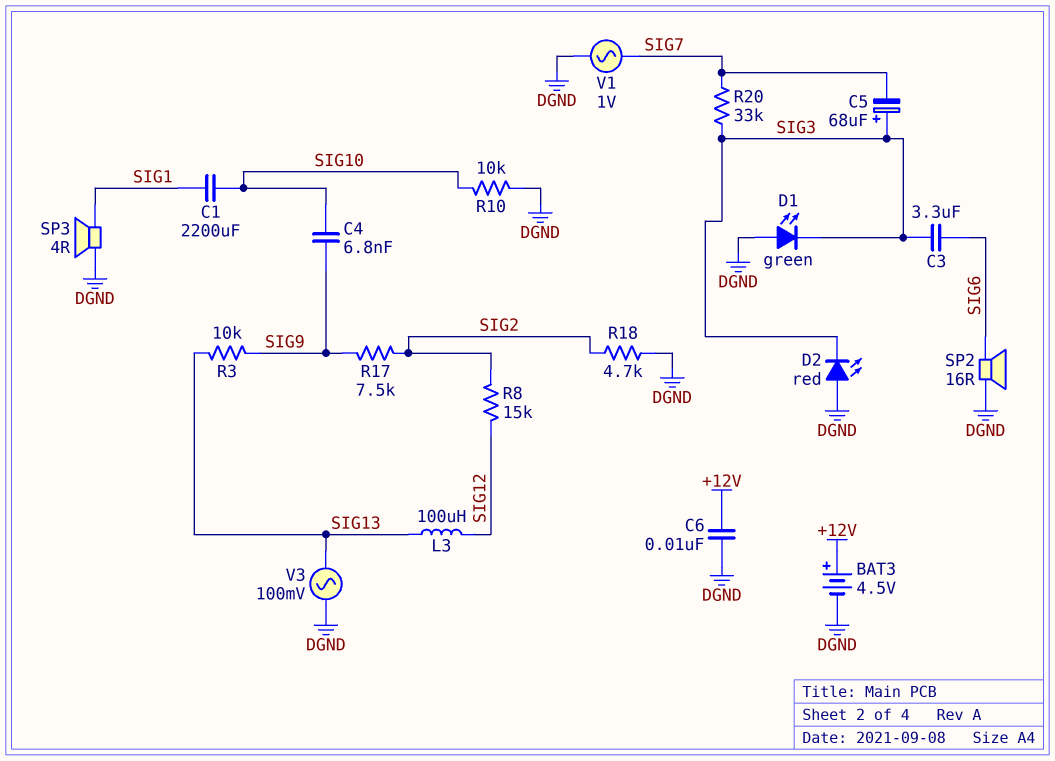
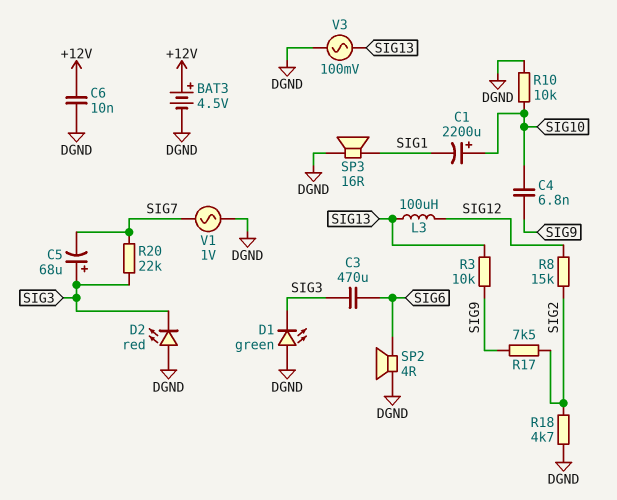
C1: 2200uF (SIG1, SIG10) -> 2200uF (plus SIG10, minus SIG1)
C3: 3.3uF (SIG3, SIG6) -> 470uF (SIG3, SIG6)
R20: 33k (SIG3, SIG7) -> 22k (SIG3, SIG7)
SP2: speaker 16R (DGND, SIG6) -> speaker 4R (DGND, SIG6)
SP3: speaker 4R (DGND, SIG1) -> speaker 16R (DGND, SIG1)

